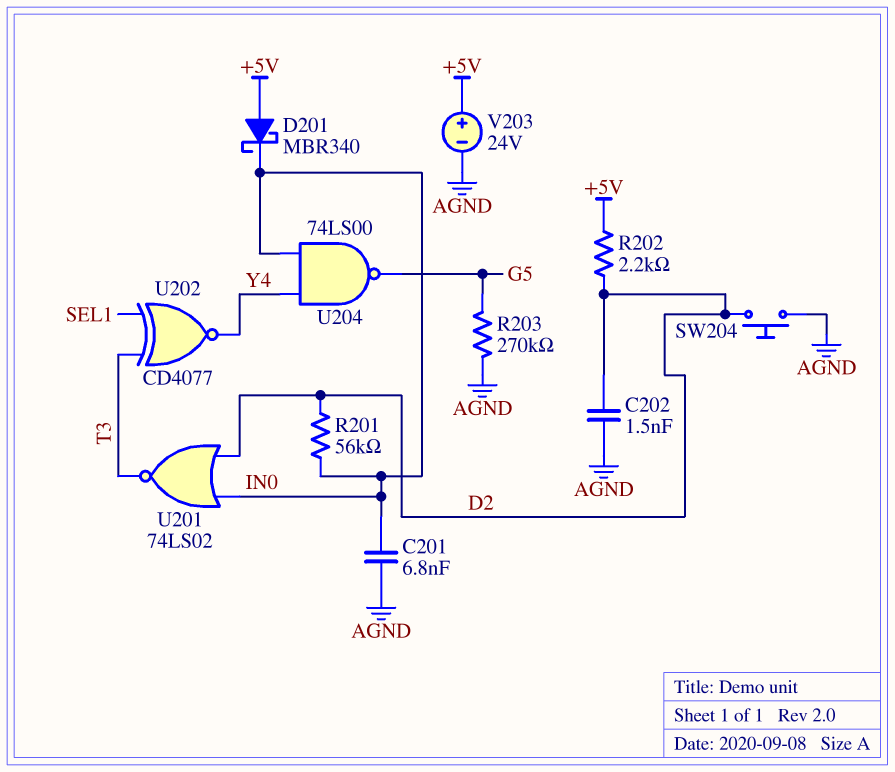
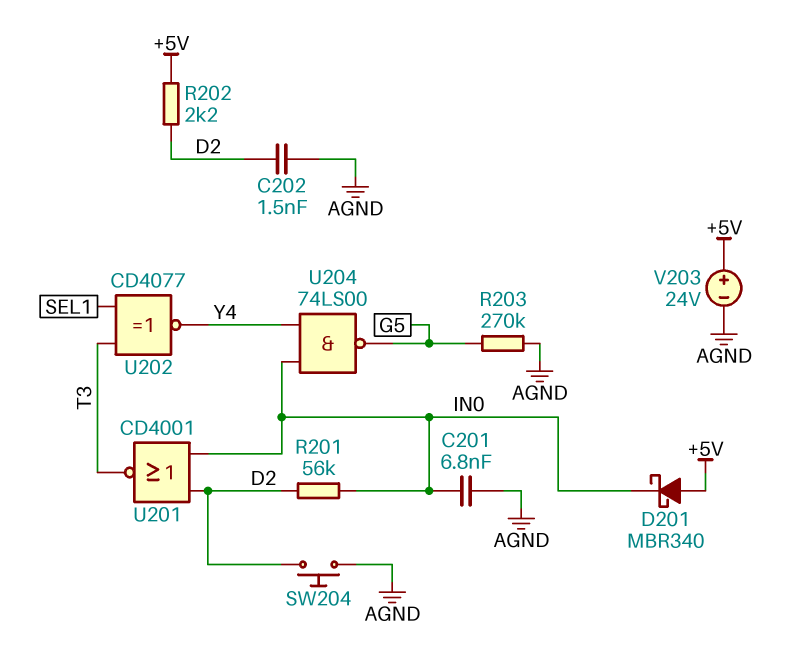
U201: NOR 74LS02 (in D2, in IN0, out T3) -> NOR CD4001 (in D2, in IN0, out T3)

